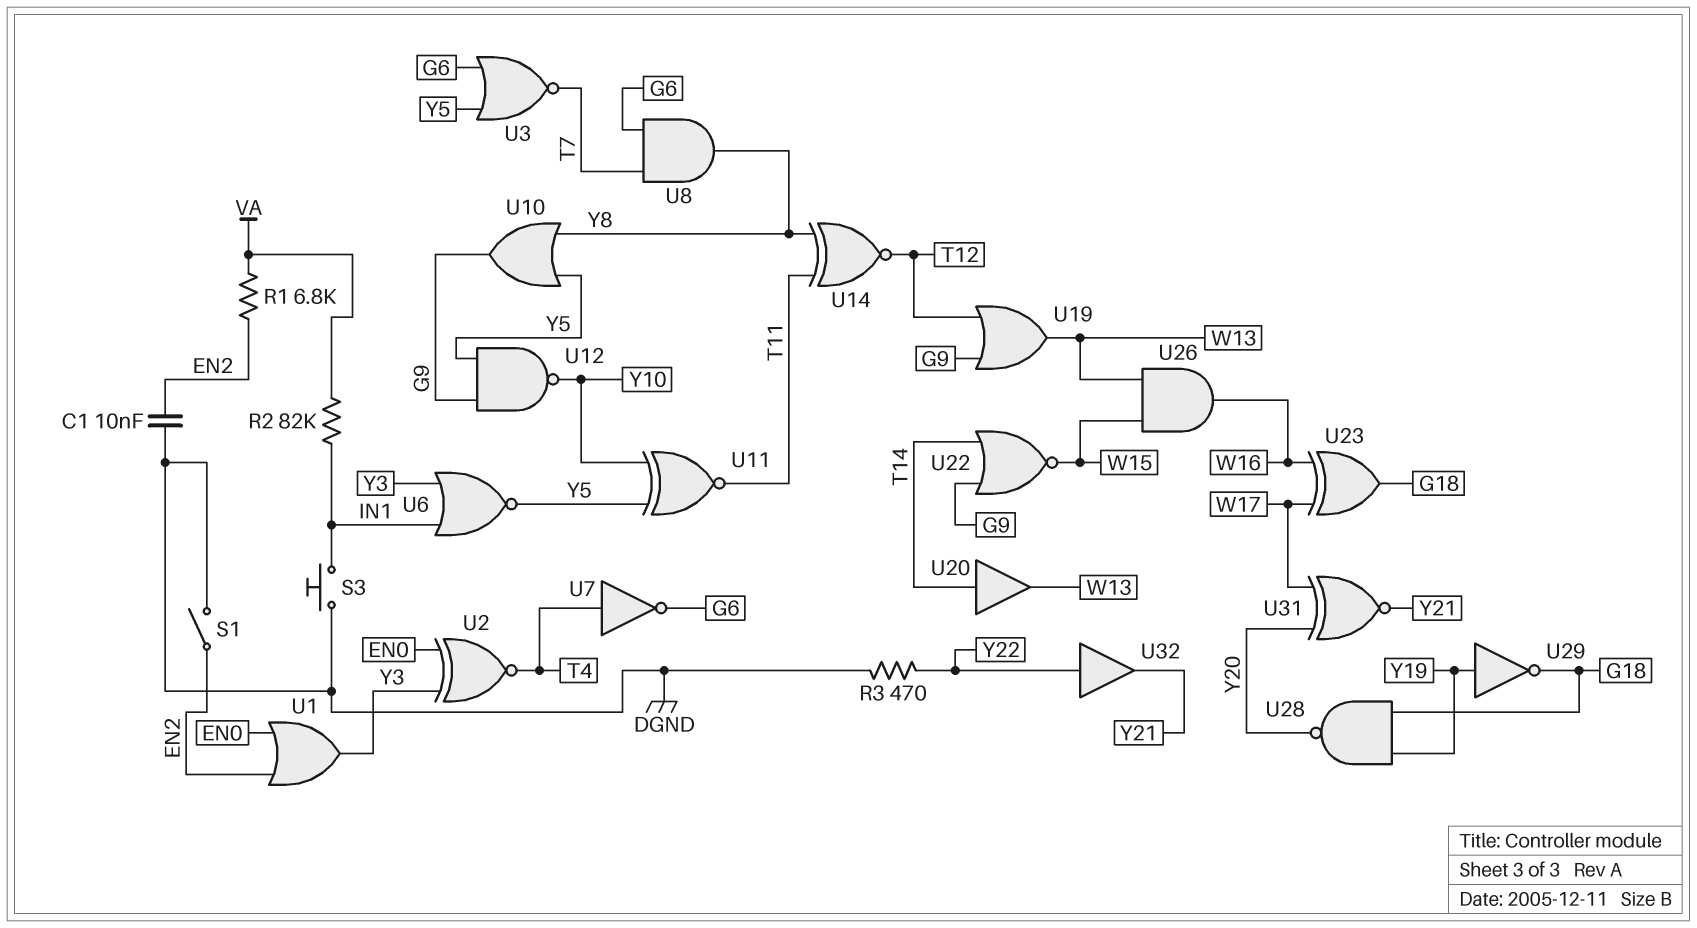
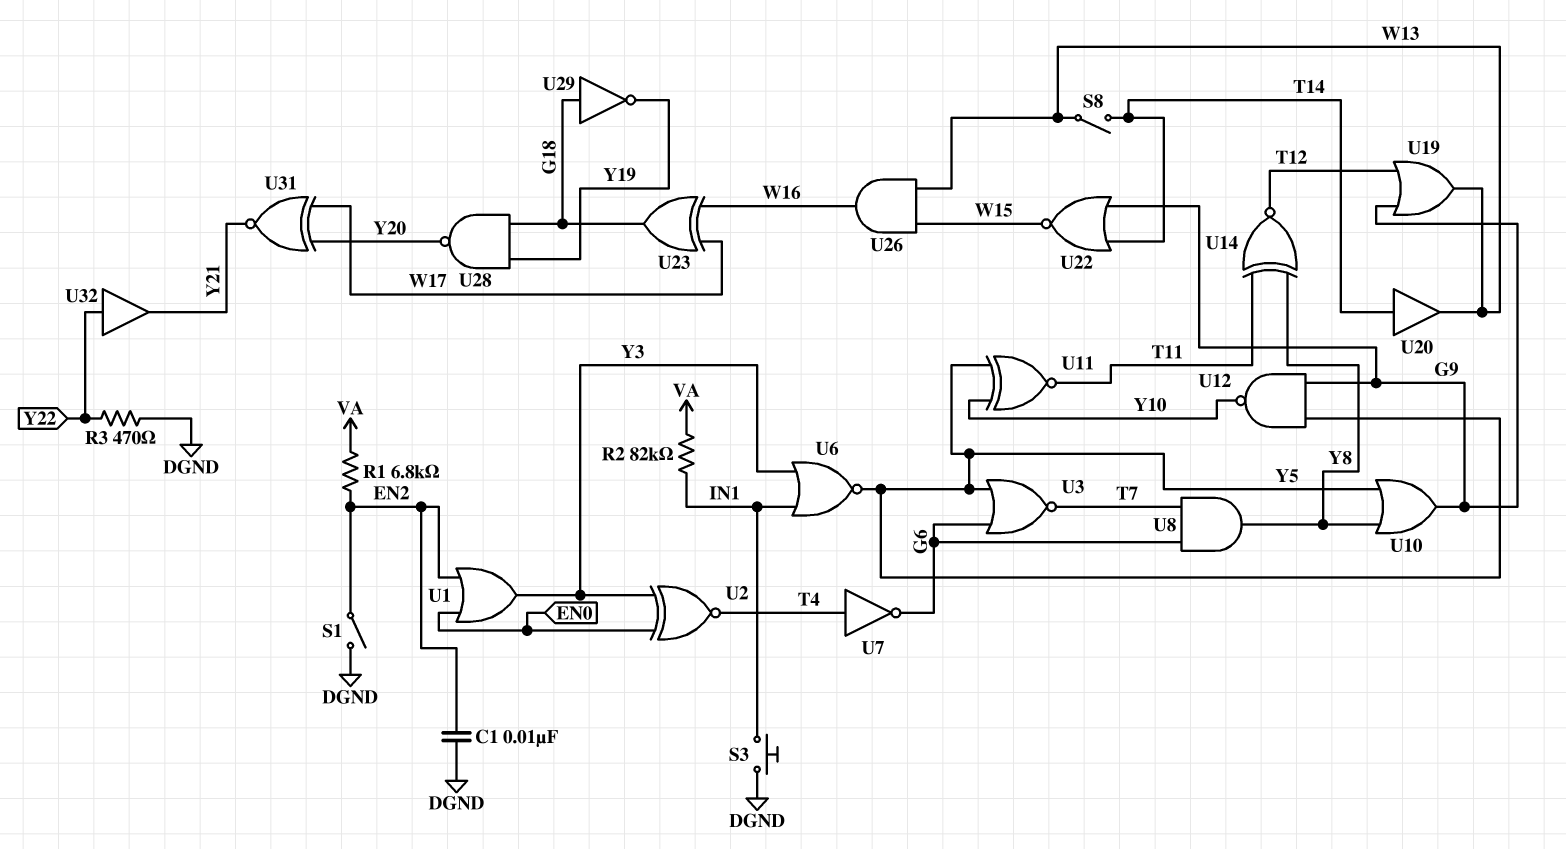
S8: none -> switch (T14, W13)
U29: NOT (in Y19, out G18) -> NOT (in G18, out Y19)

